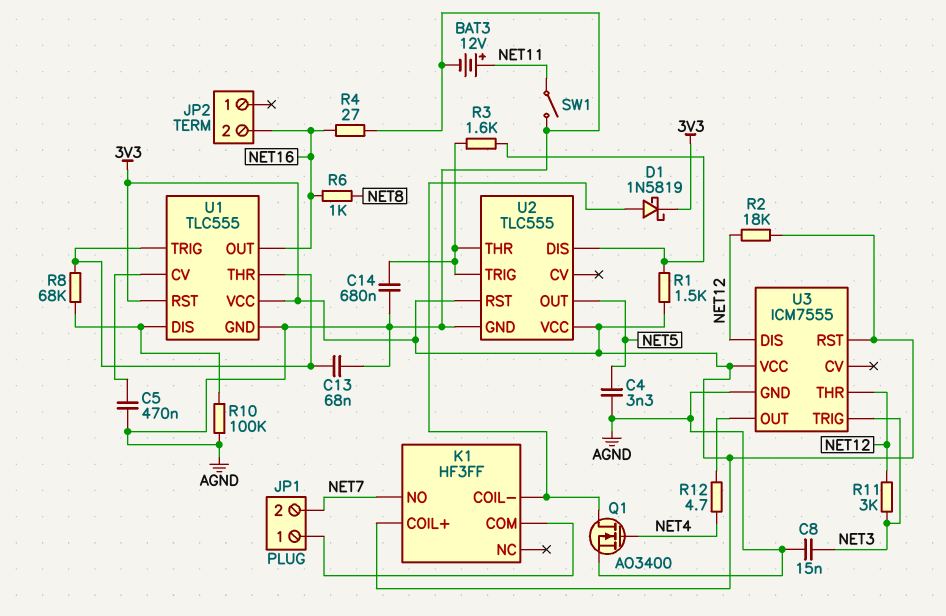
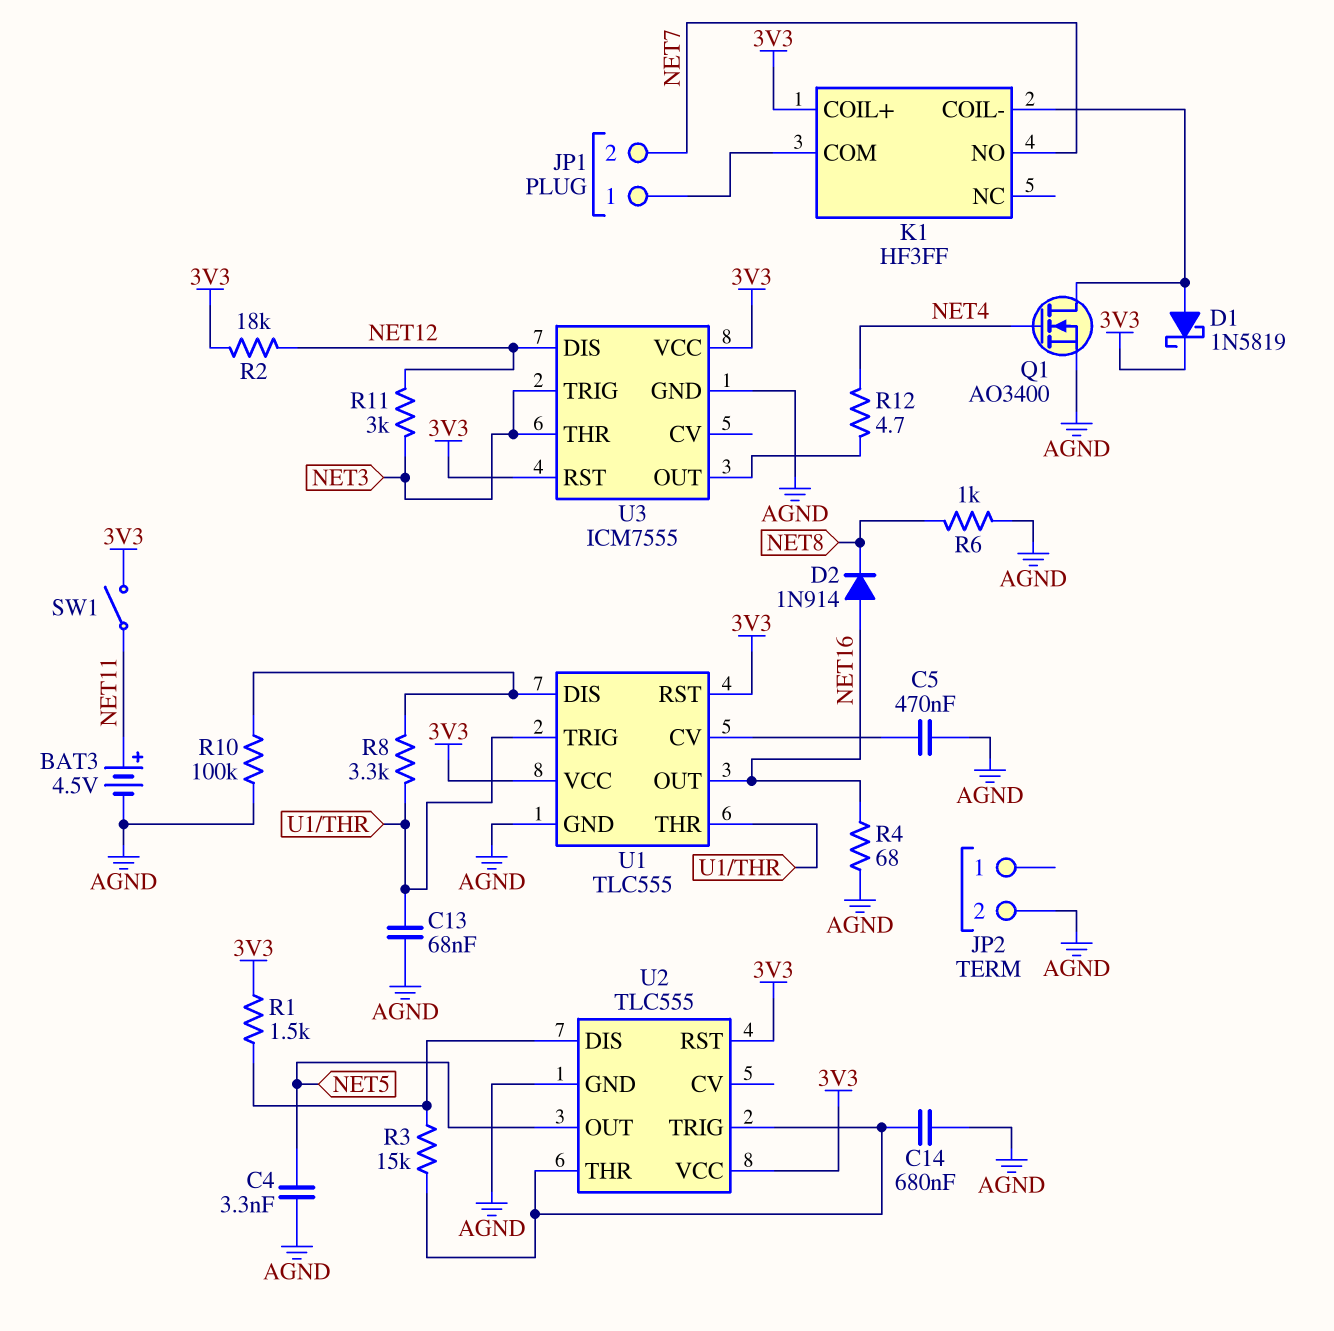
BAT3: 12V (plus NET11, minus AGND) -> 4.5V (plus NET11, minus AGND)
C8: 15nF (AGND, NET3) -> none
D2: none -> diode 1N914 (A NET16, K NET8)
JP2 pin 2: NET16 -> AGND
R3: 1.6k (U2/DIS, U2/THR) -> 15k (U2/DIS, U2/THR)
R4: 27 (AGND, NET16) -> 68 (AGND, NET16)
R6: 1k (NET8, NET16) -> 1k (AGND, NET8)
R8: 68k (U1/DIS, U1/THR) -> 3.3k (U1/DIS, U1/THR)
SW1: switch (AGND, NET11) -> switch (3V3, NET11)
U3 pin THR: NET12 -> NET3

